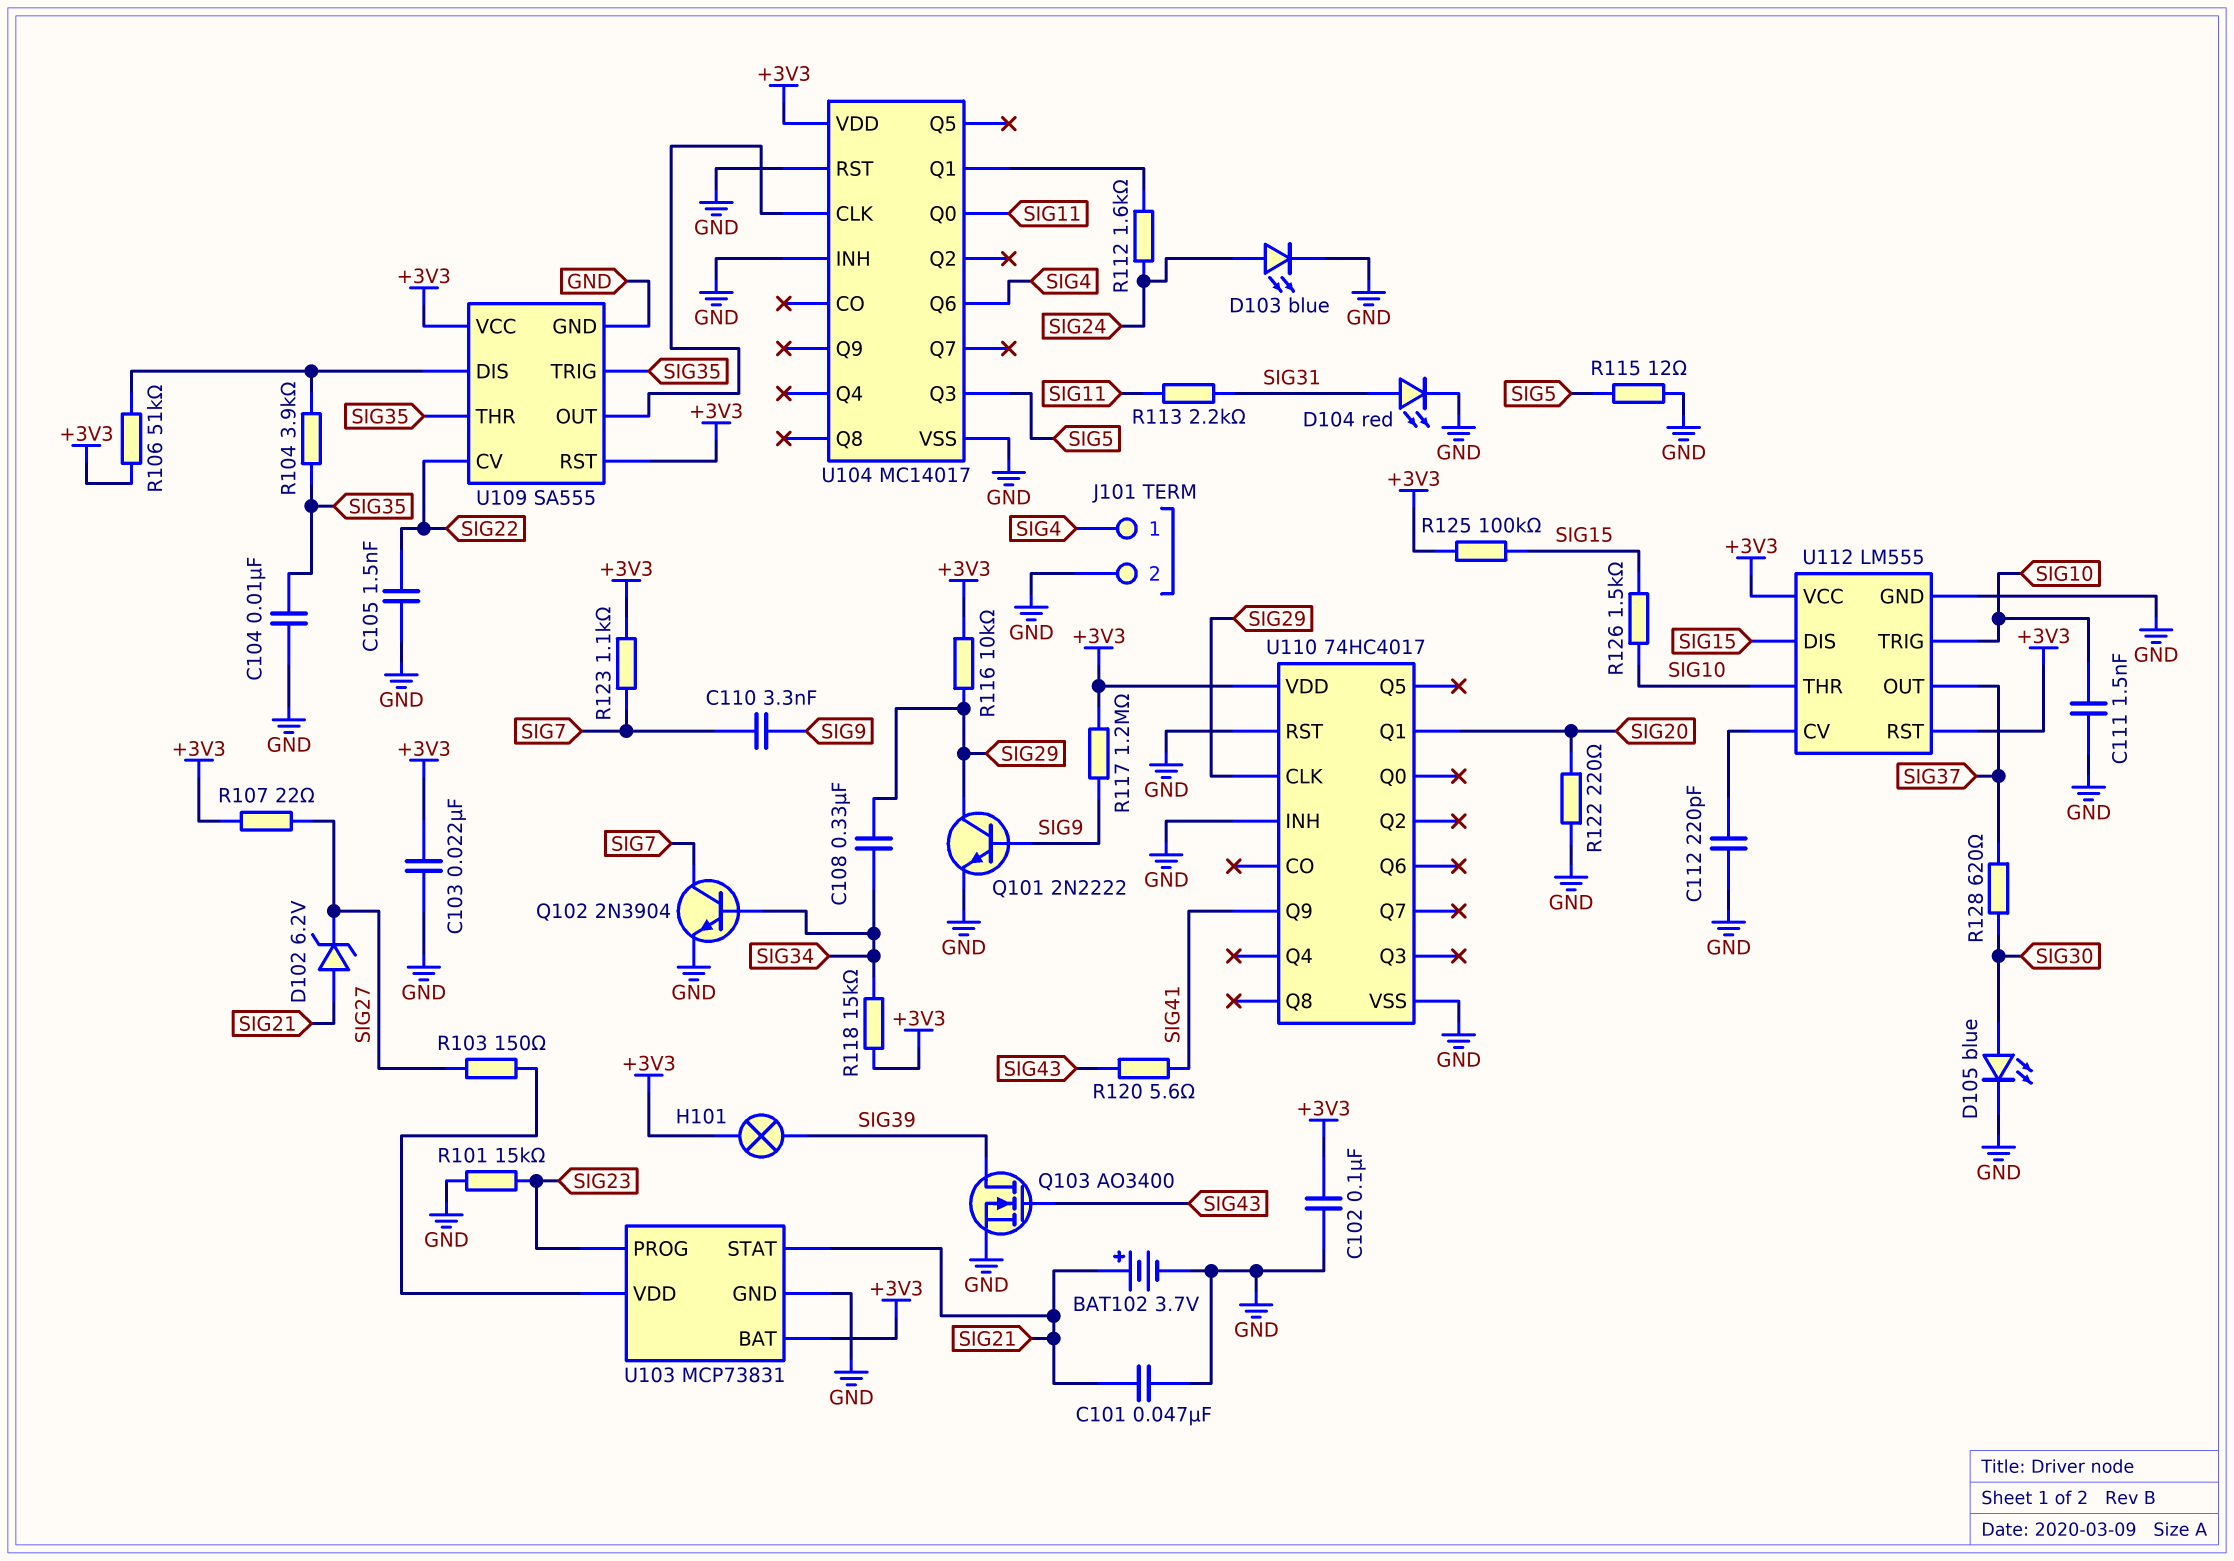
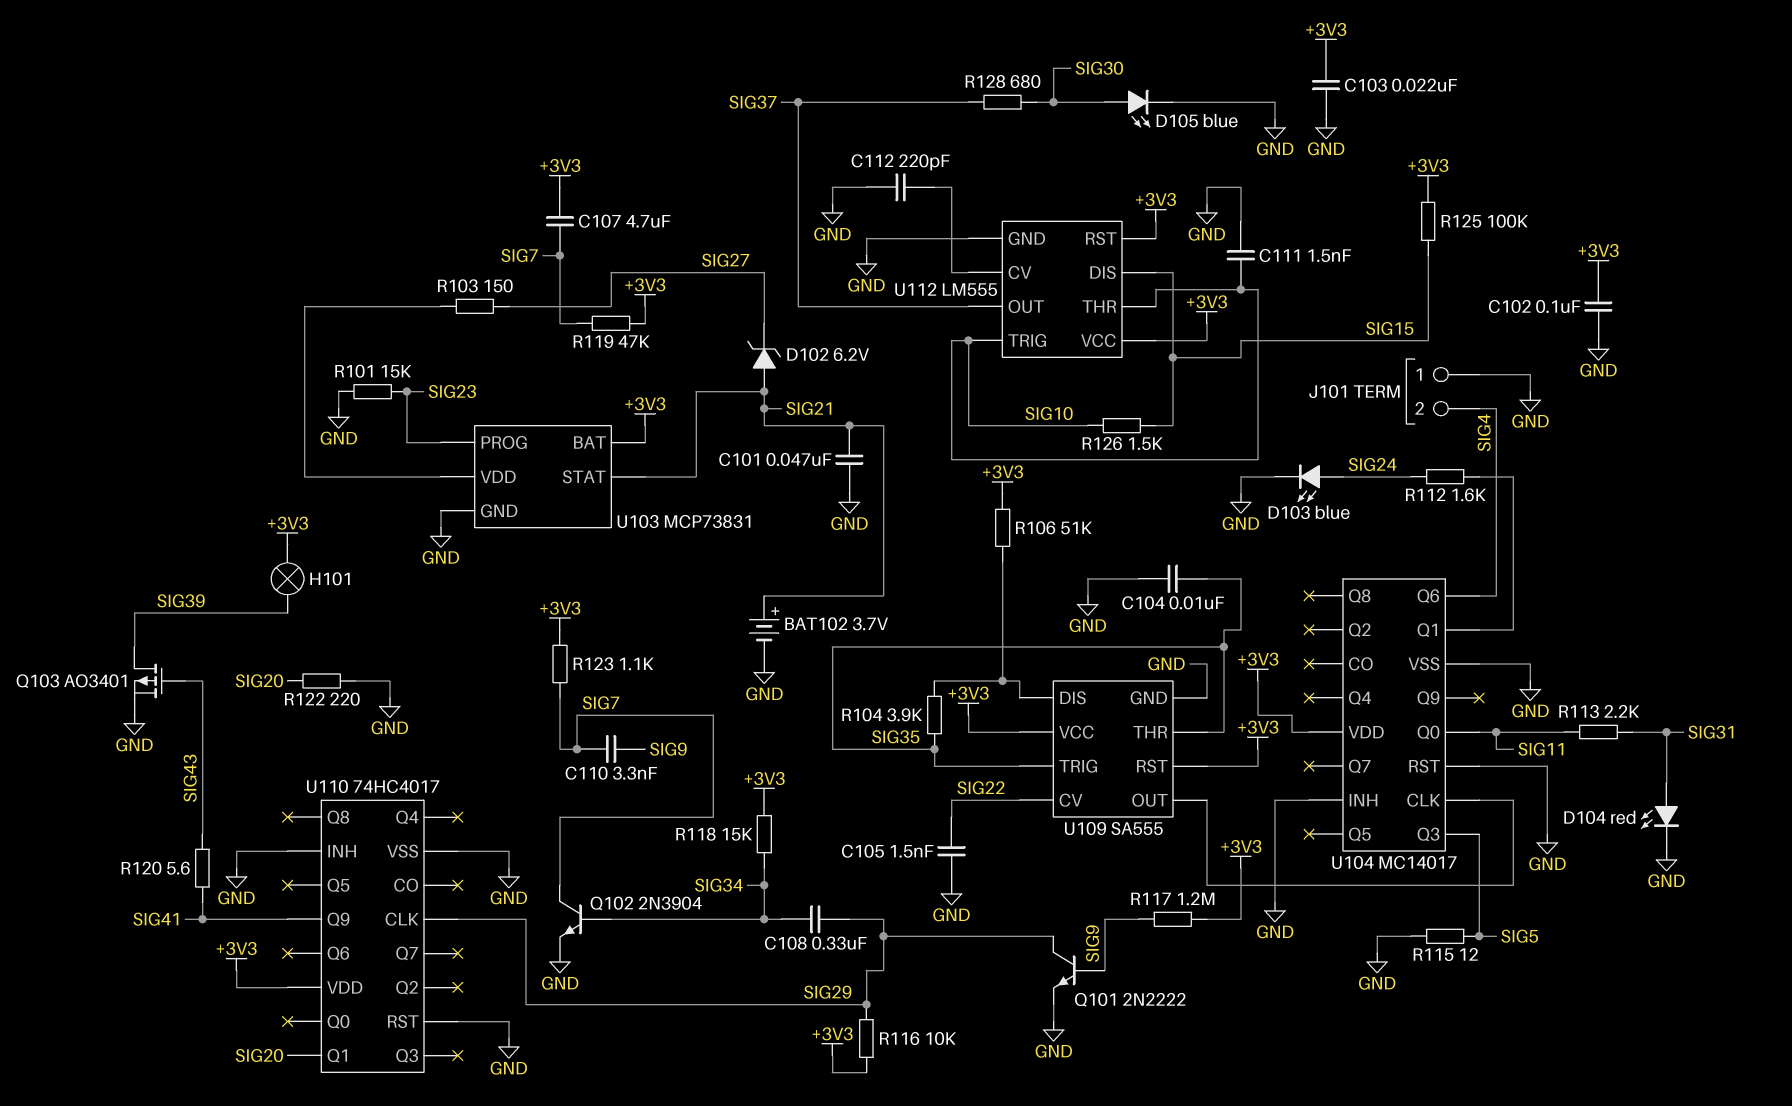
C107: none -> 4.7uF (+3V3, SIG7)
J101 pin 1: SIG4 -> GND
J101 pin 2: GND -> SIG4
Q103: NMOS AO3400 (G SIG43, D SIG39, S GND) -> PMOS AO3401 (G SIG43, D SIG39, S GND)
R107: 22 (+3V3, SIG27) -> none
R119: none -> 47k (+3V3, SIG7)
R128: 620 (SIG30, SIG37) -> 680 (SIG30, SIG37)

